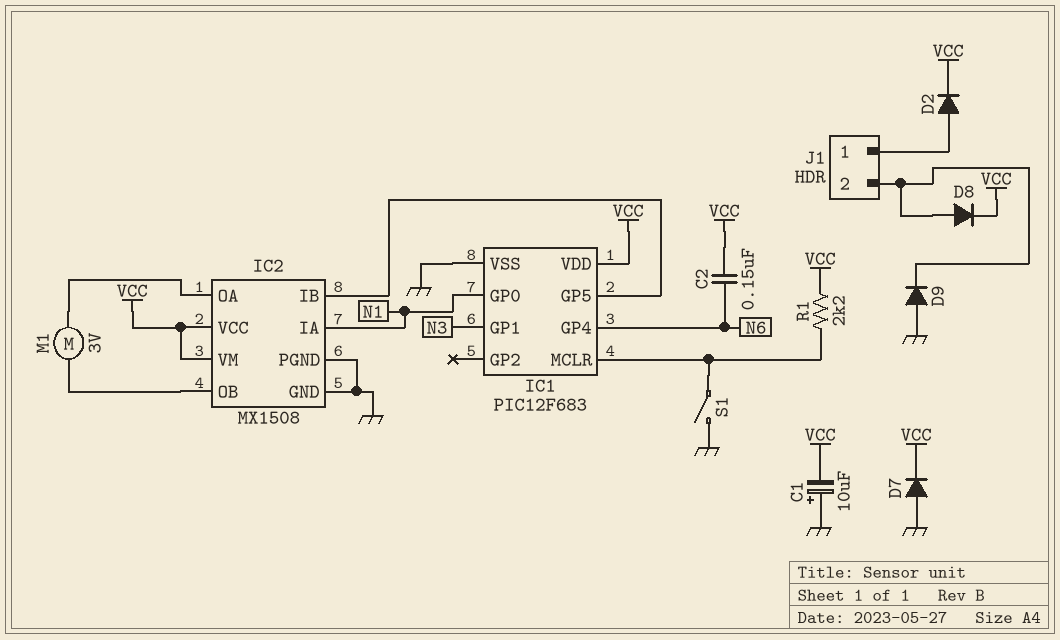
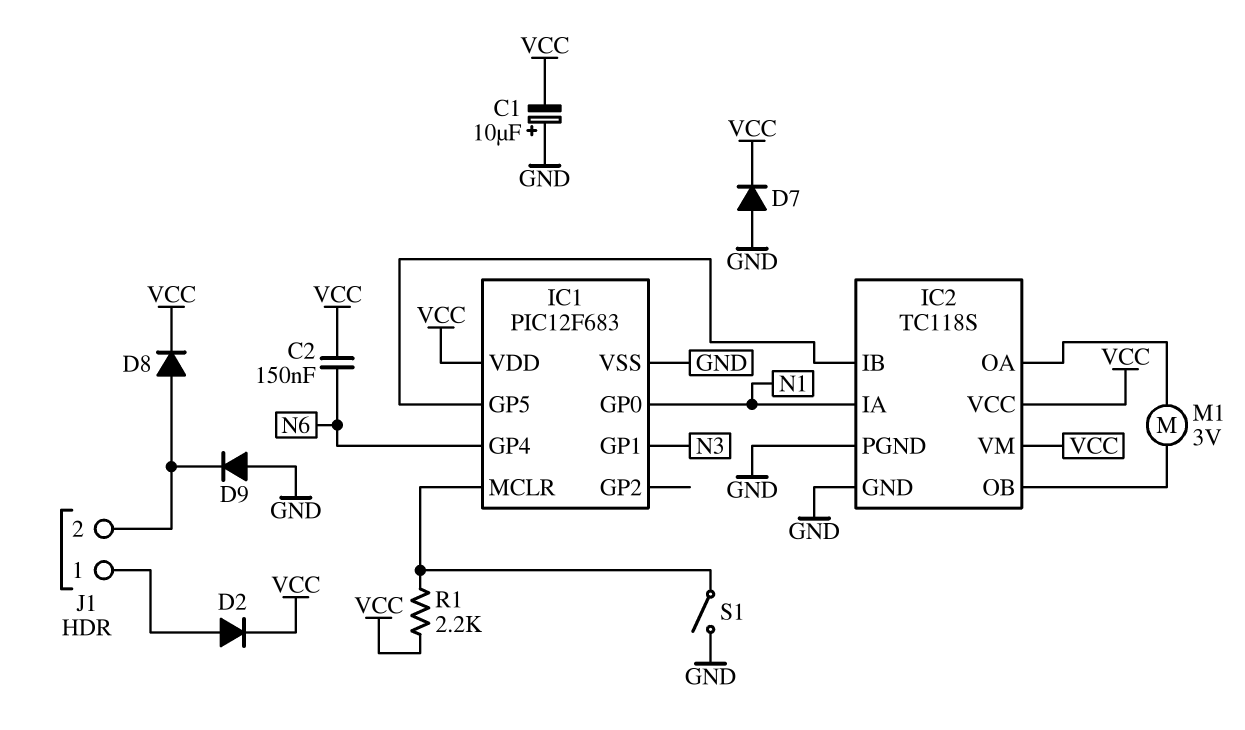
IC2: MX1508 -> TC118S

